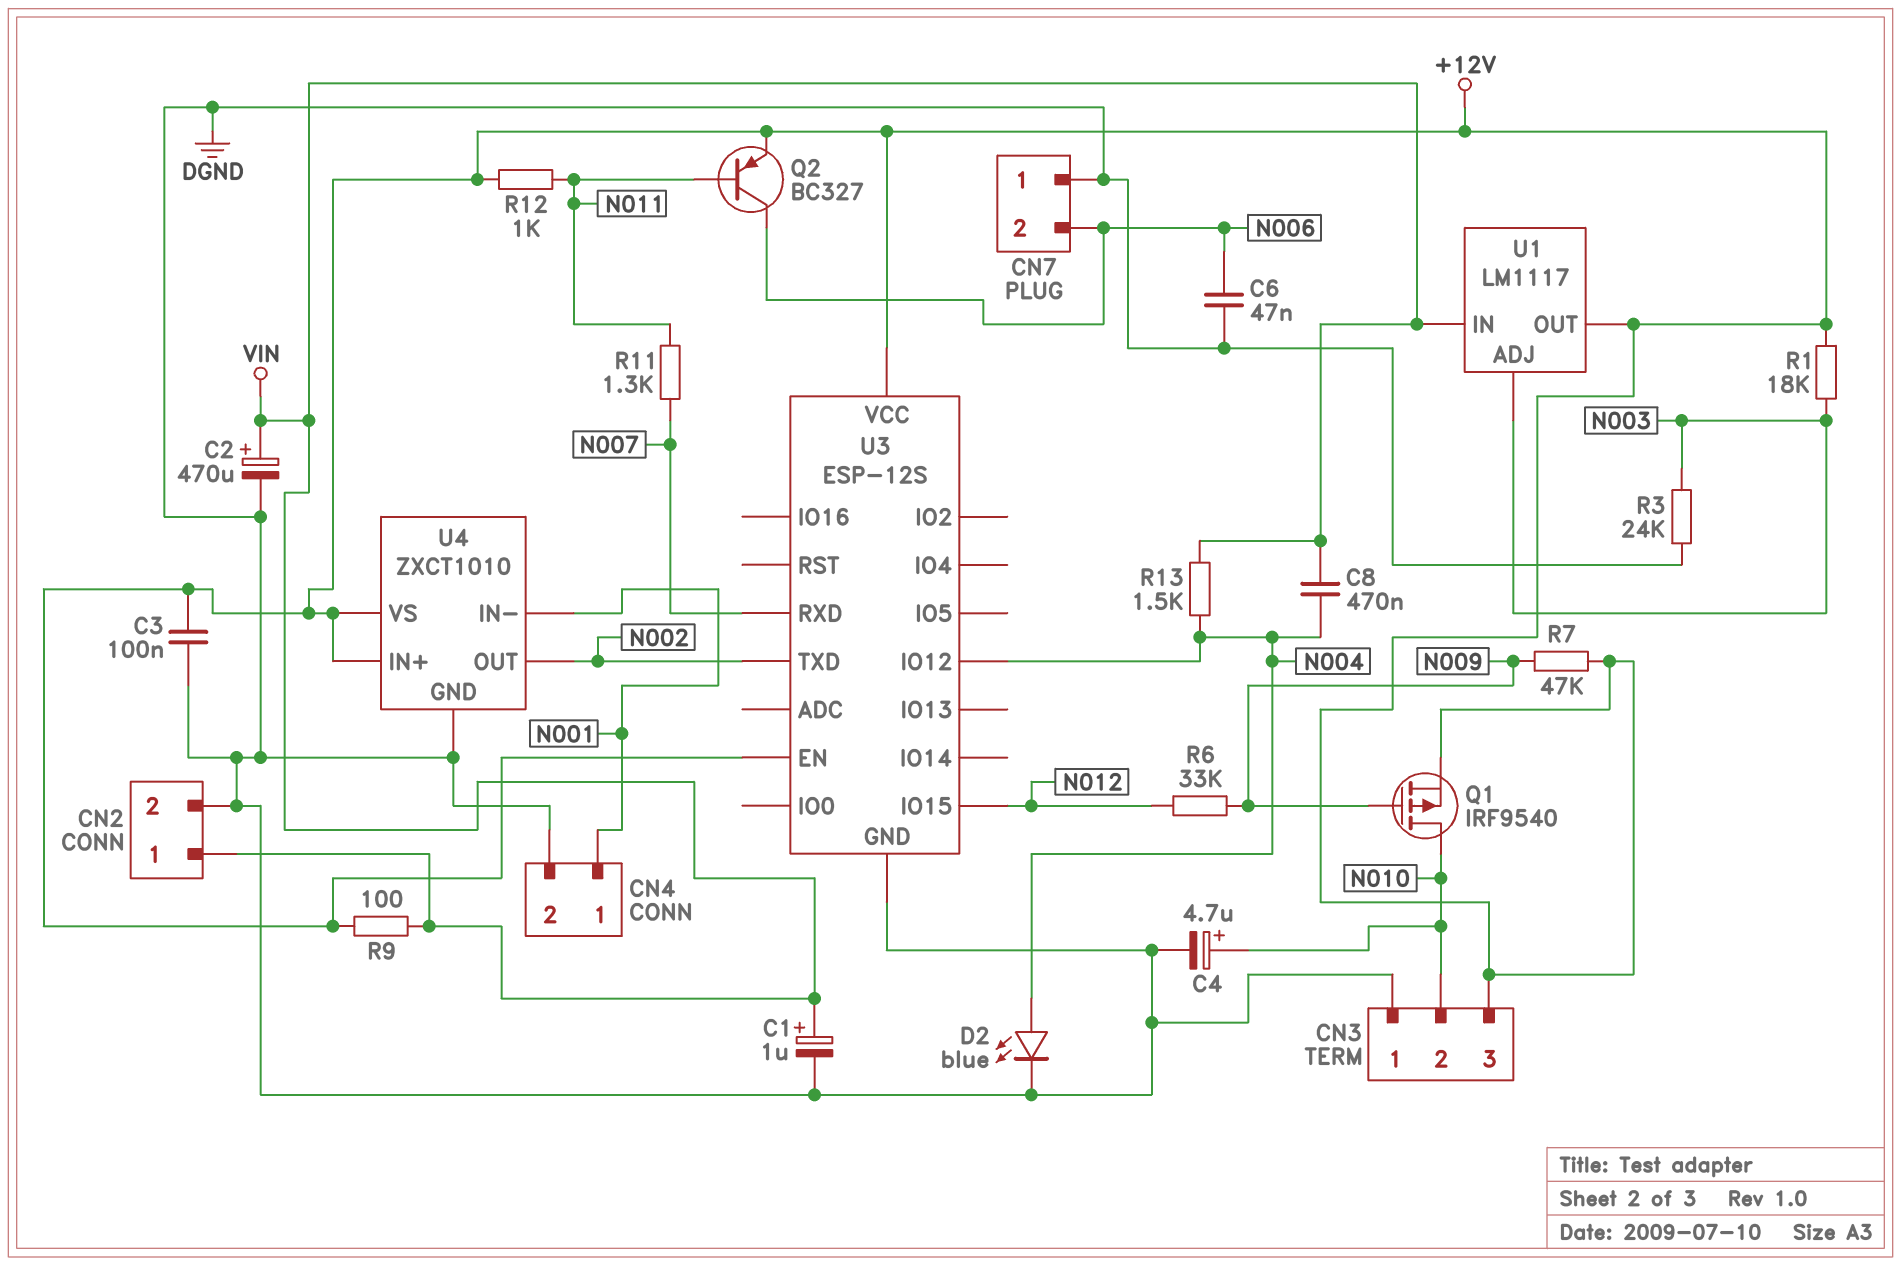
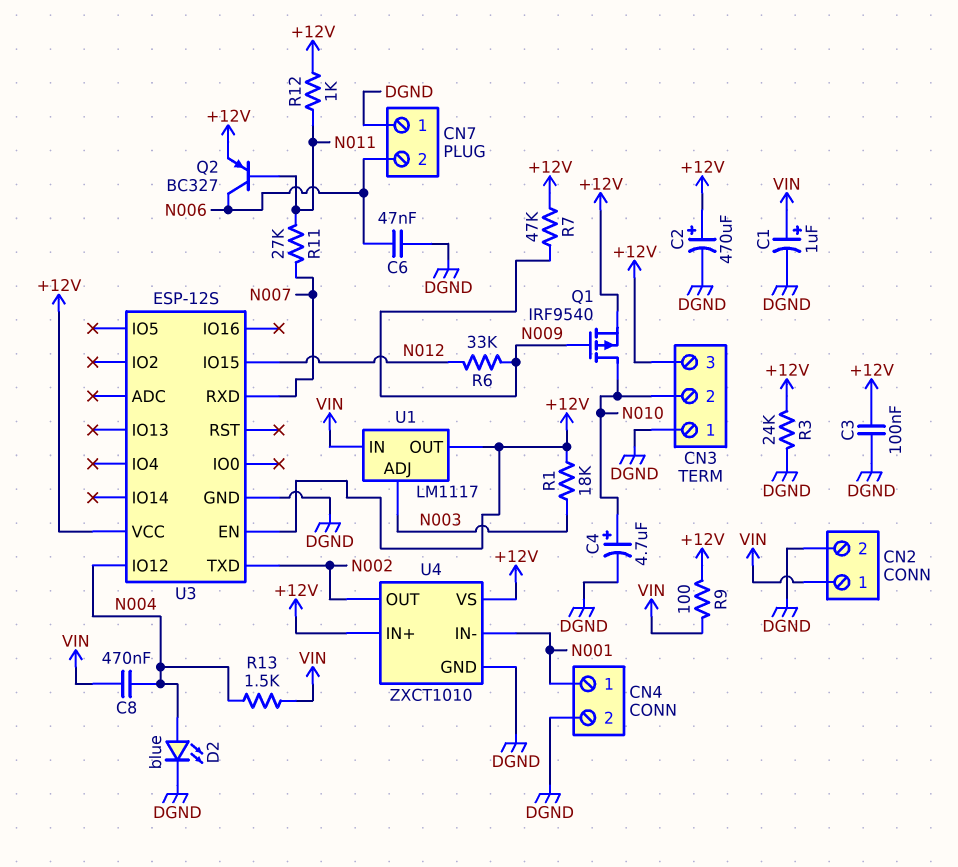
C2: 470uF (plus VIN, minus DGND) -> 470uF (plus +12V, minus DGND)
R3: 24k (DGND, N003) -> 24k (+12V, DGND)
R11: 1.3k (N007, N011) -> 27k (N007, N011)

